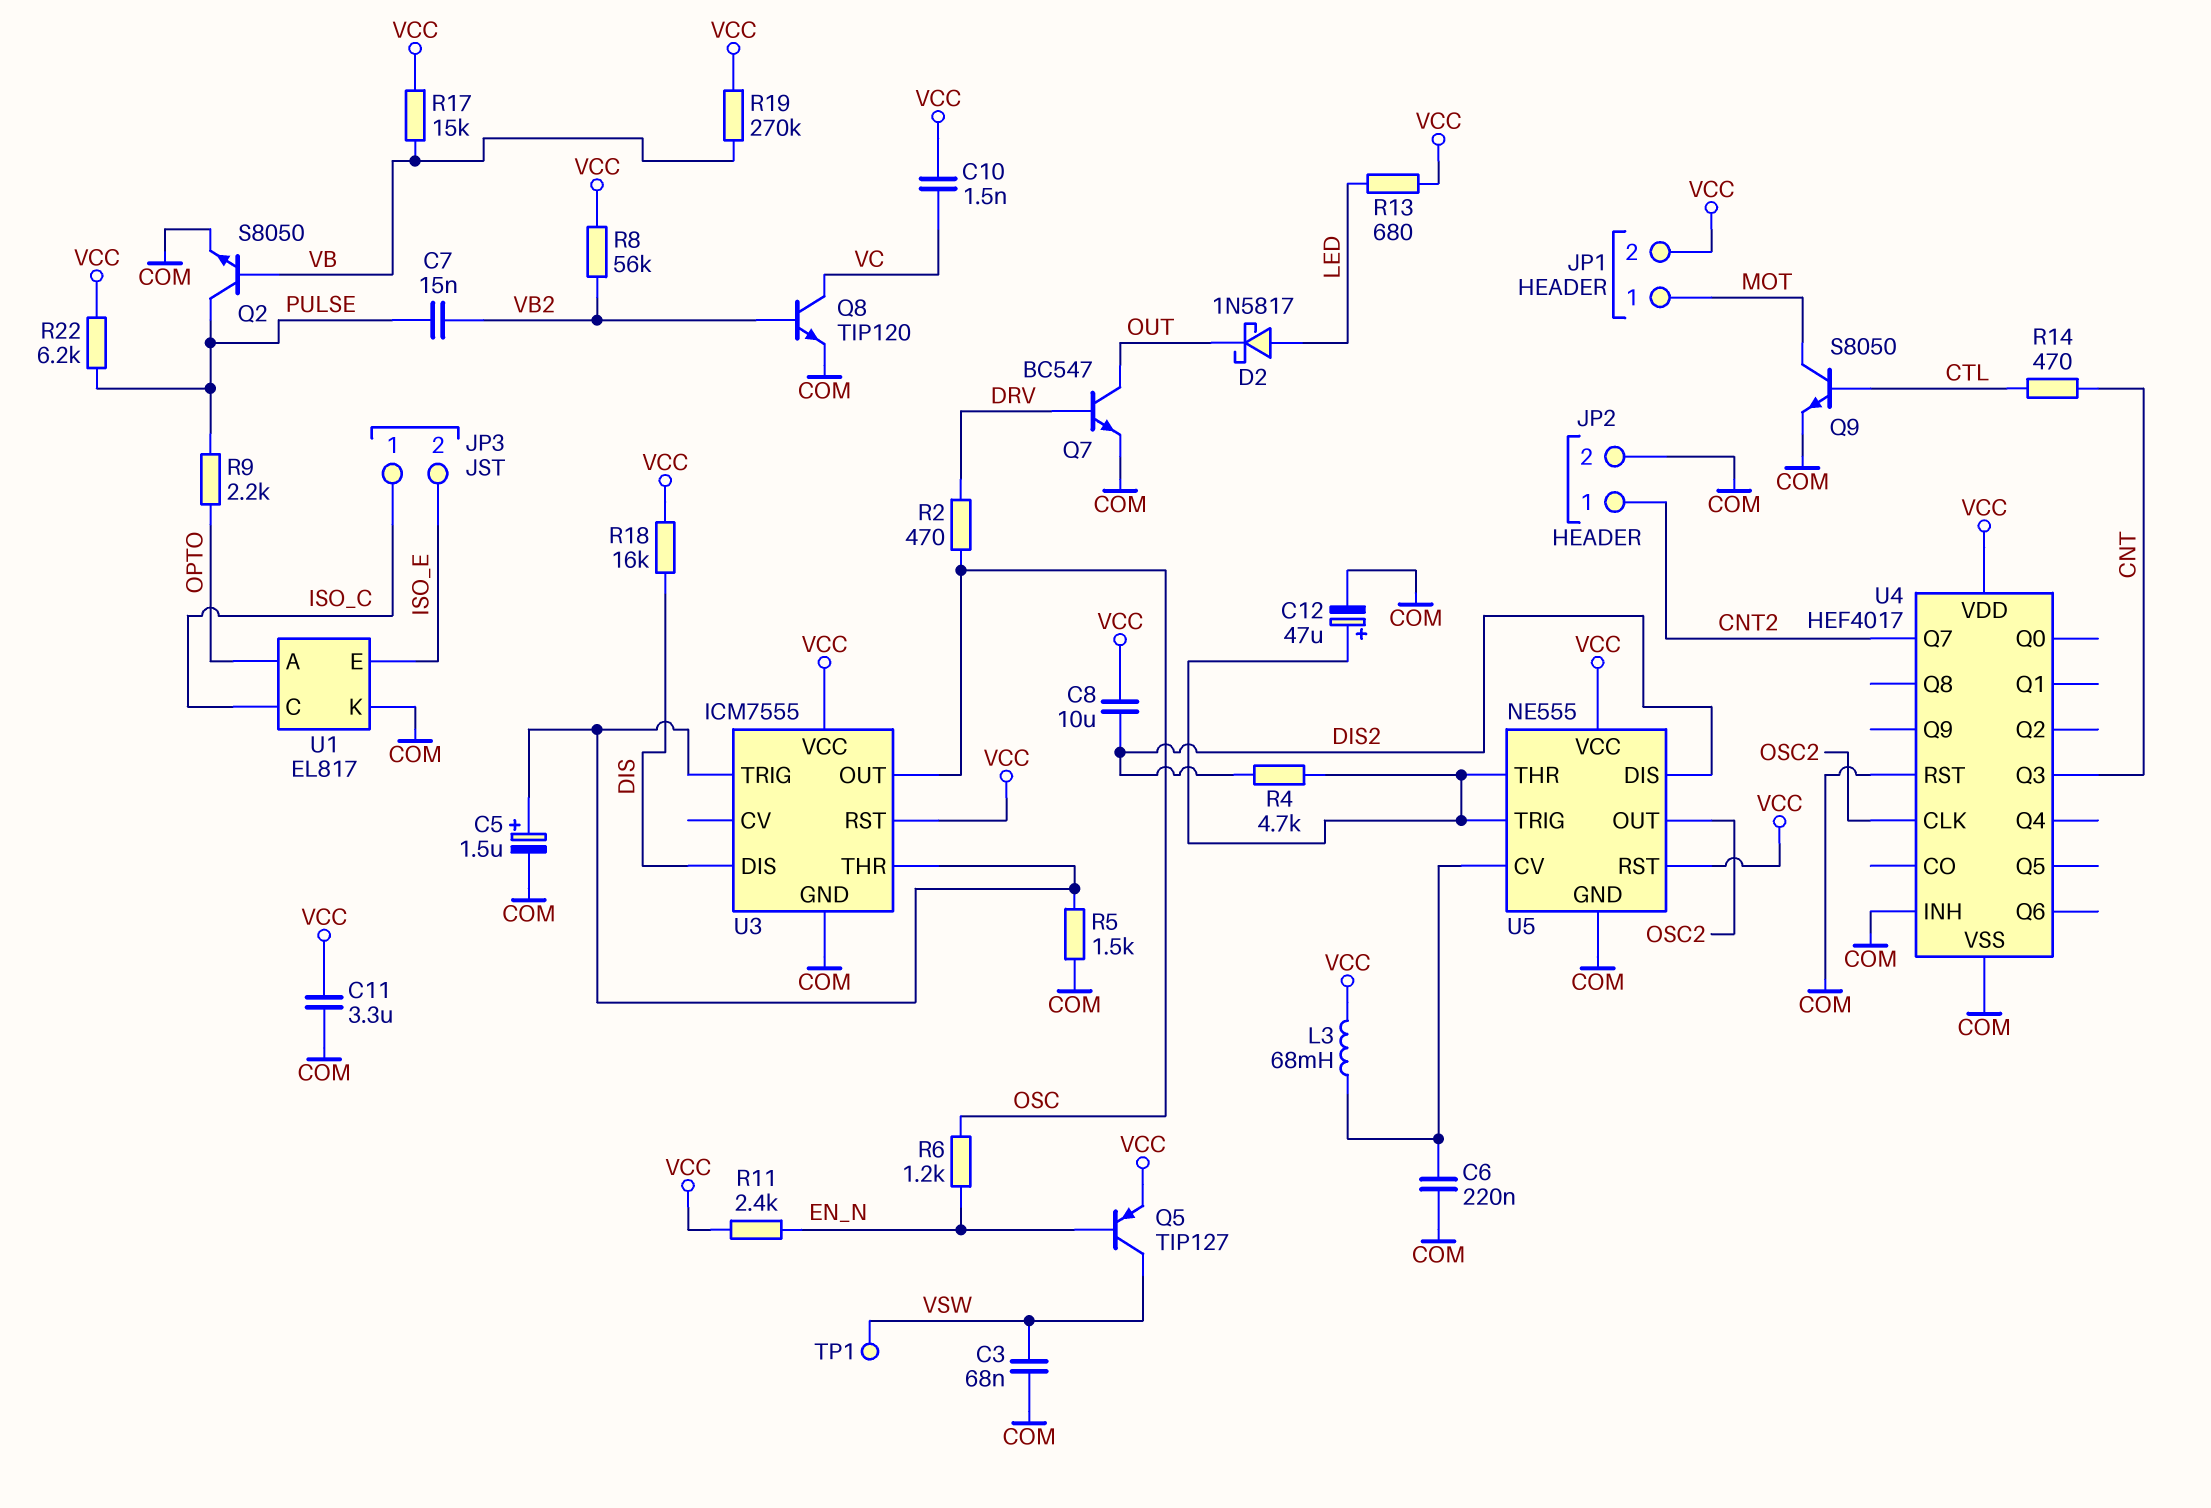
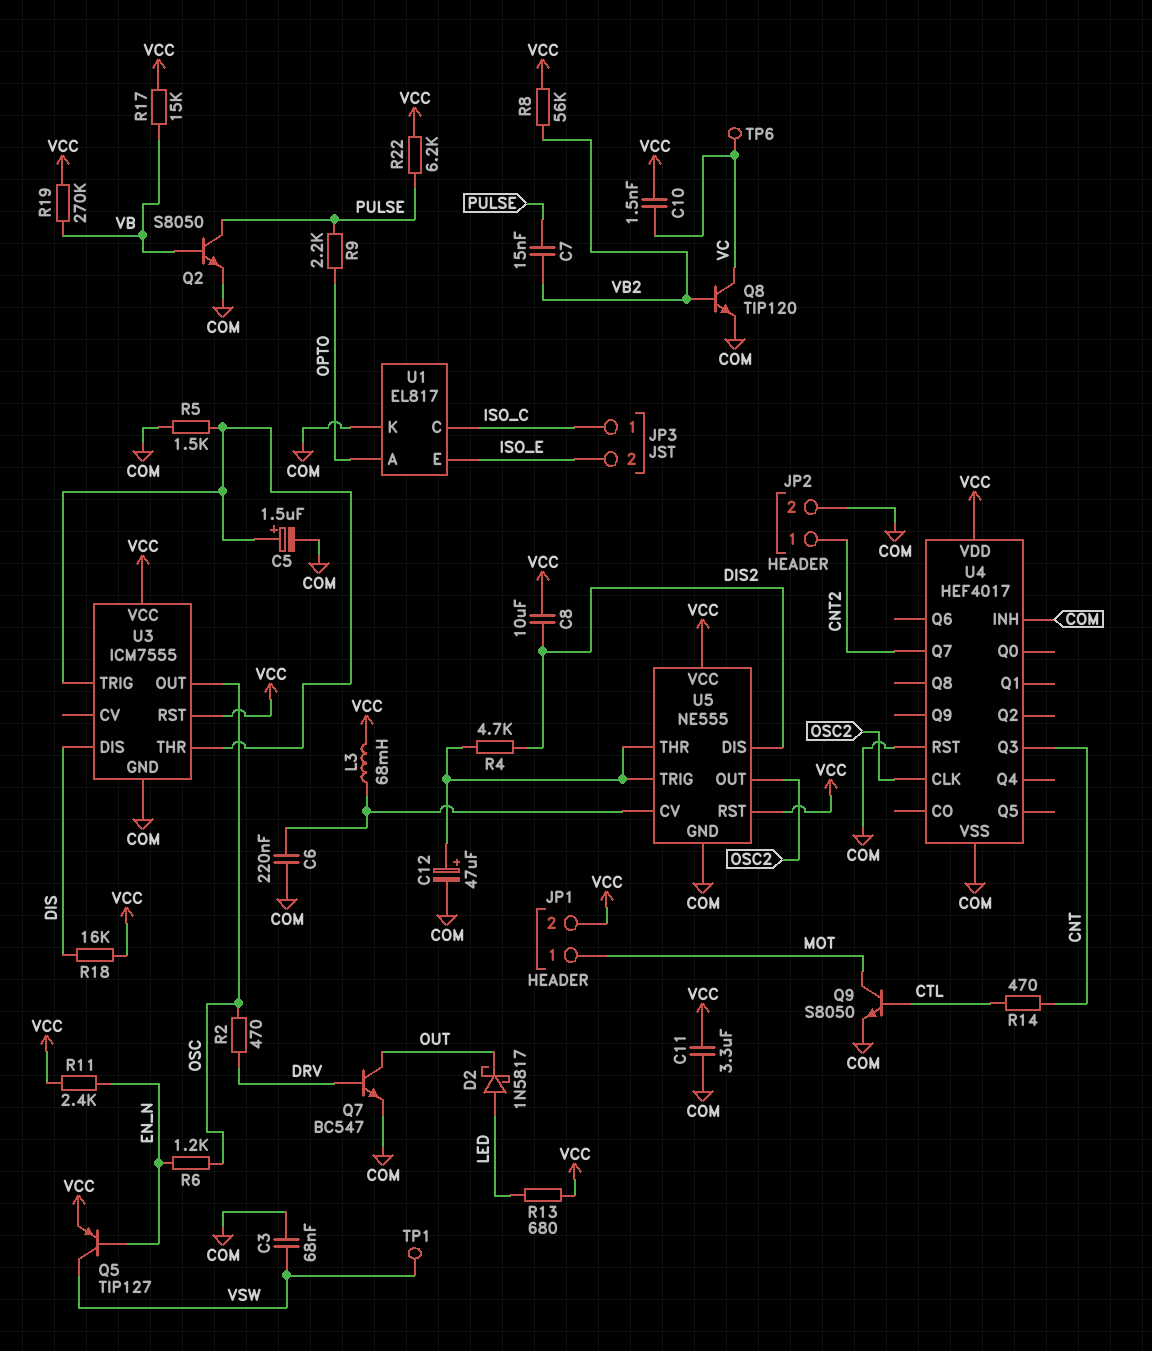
TP6: none -> test point (VC)

